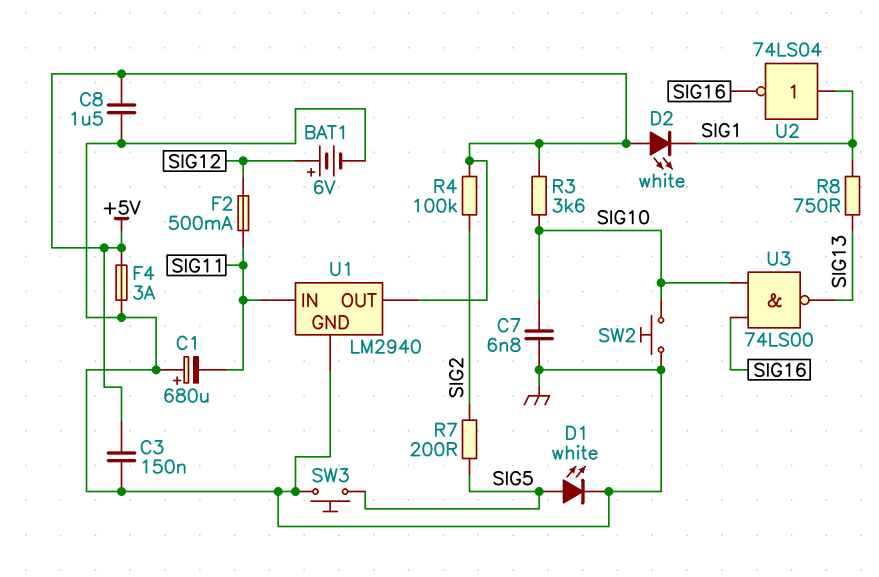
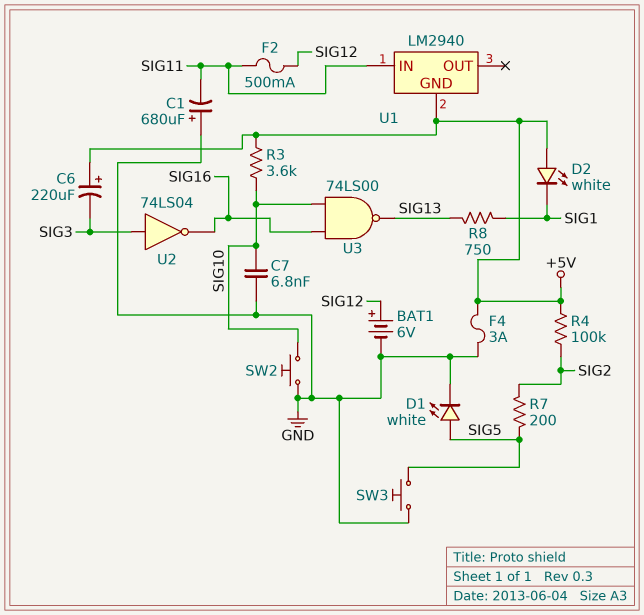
C3: 150nF (+5V, GND) -> none
C6: none -> 220uF (plus +5V, minus SIG3)
C8: 1.5uF (+5V, GND) -> none
U1 pin GND: GND -> +5V
U1 pin OUT: +5V -> none
U2: NOT 74LS04 (in SIG1, out SIG16) -> NOT 74LS04 (in SIG3, out SIG16)

